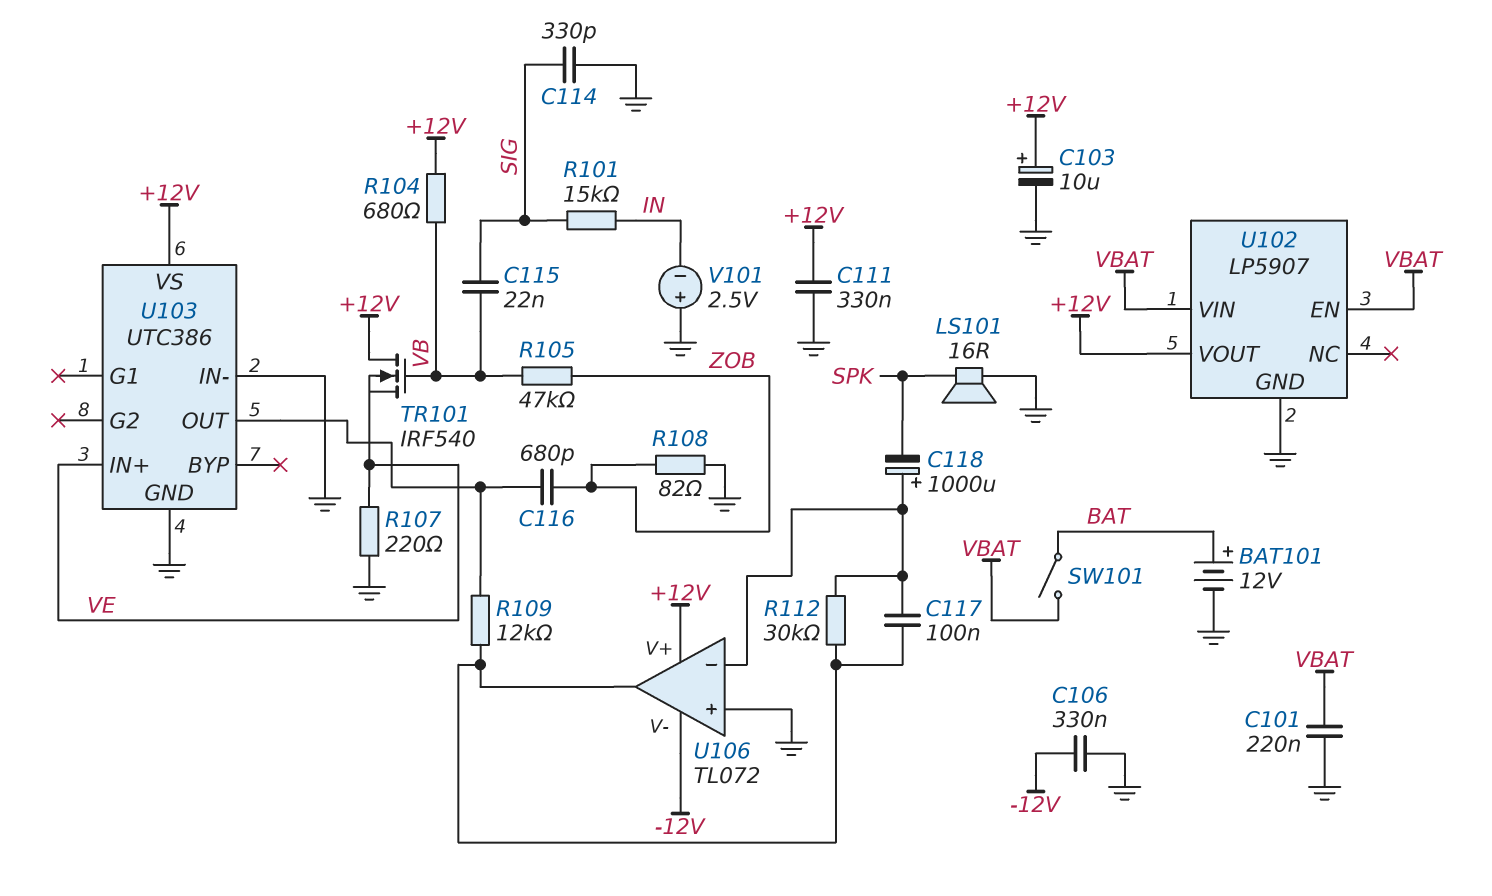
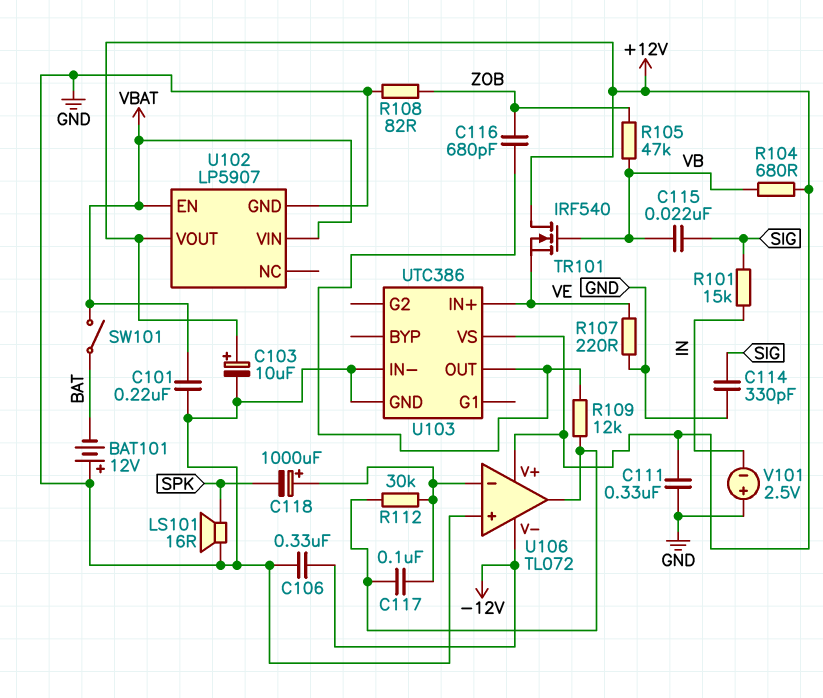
BAT101: 12V (plus BAT, minus GND) -> 12V (plus GND, minus BAT)

